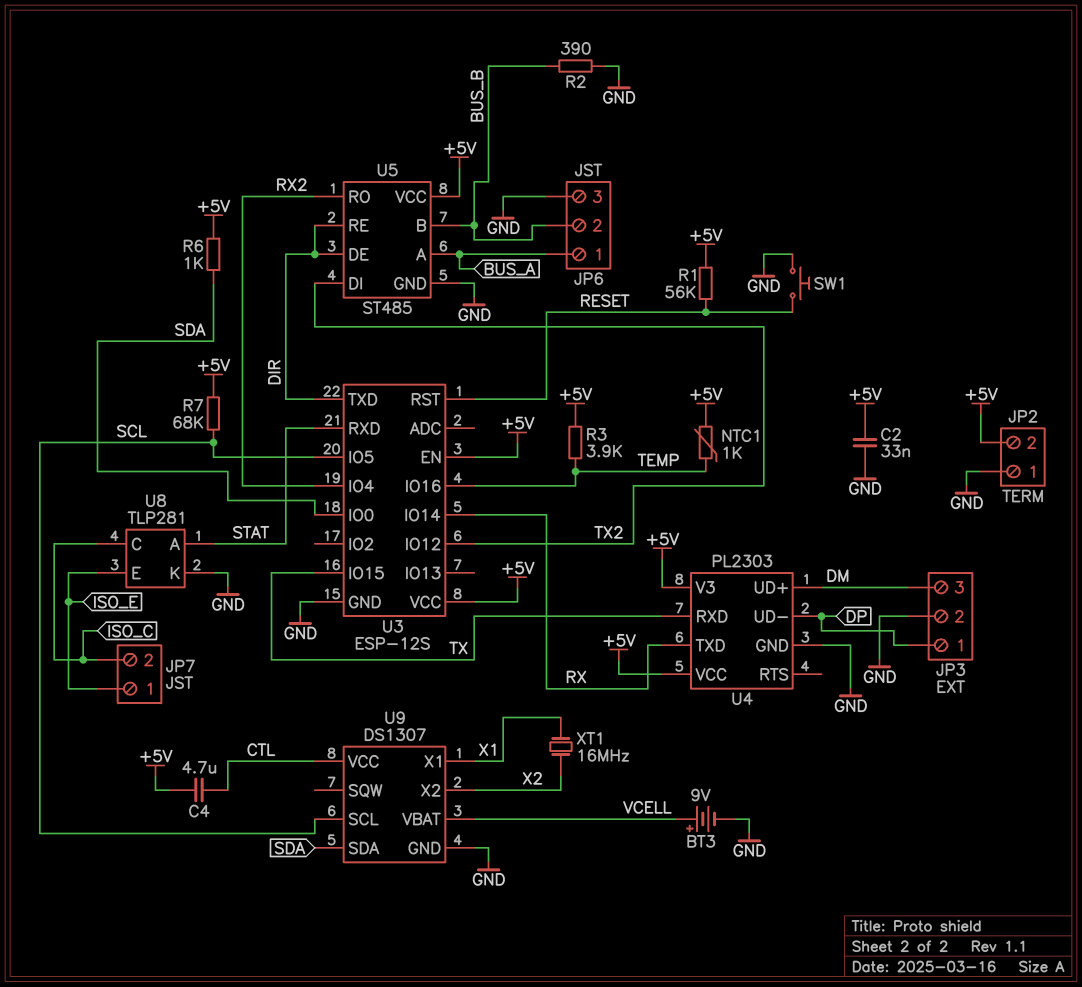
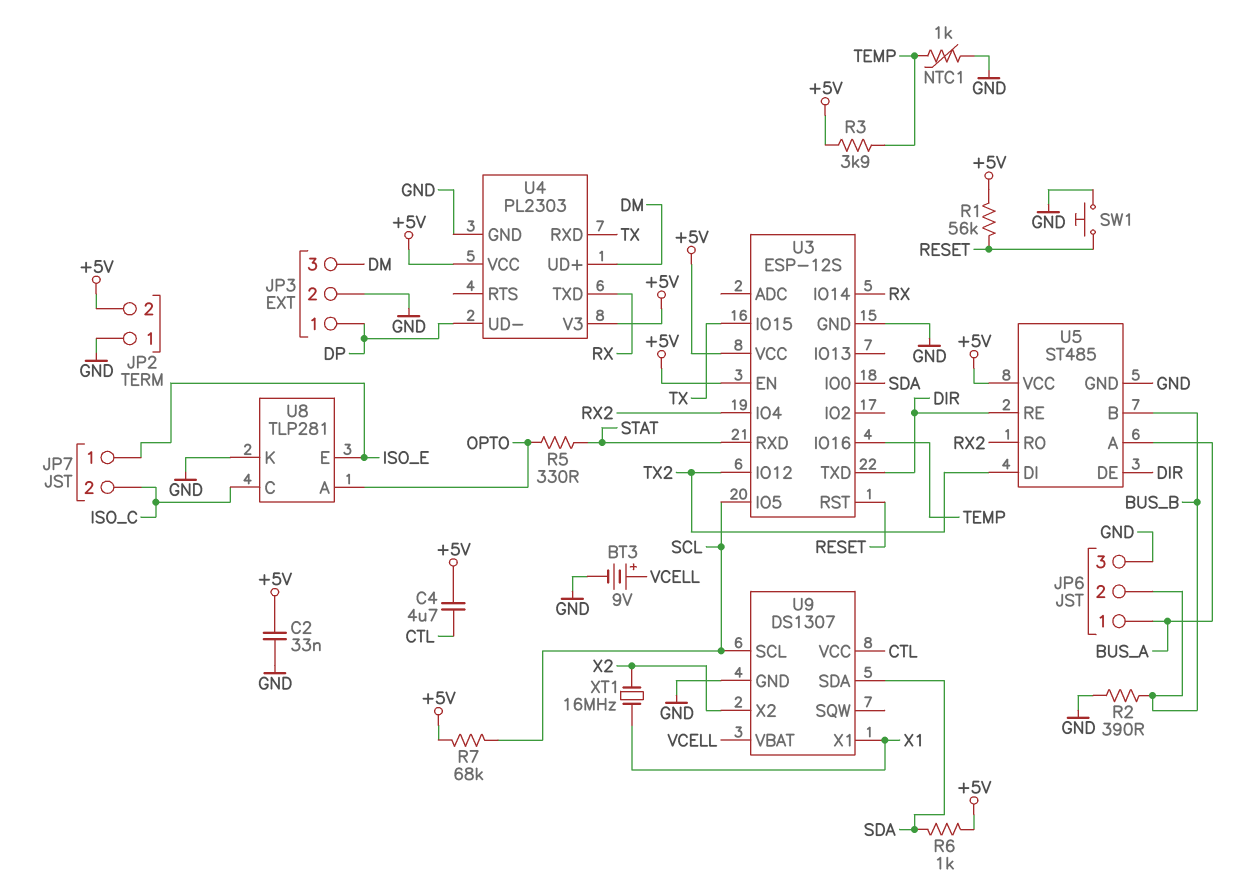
NTC1: 1k (+5V, TEMP) -> 1k (GND, TEMP)
R5: none -> 330 (OPTO, STAT)
U8 pin A: STAT -> OPTO

